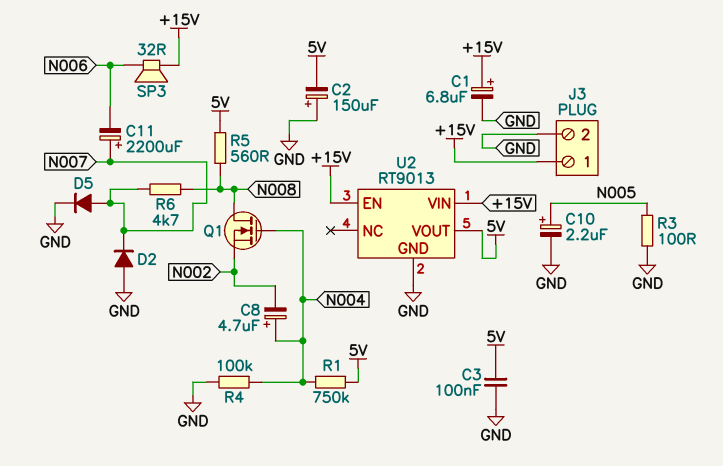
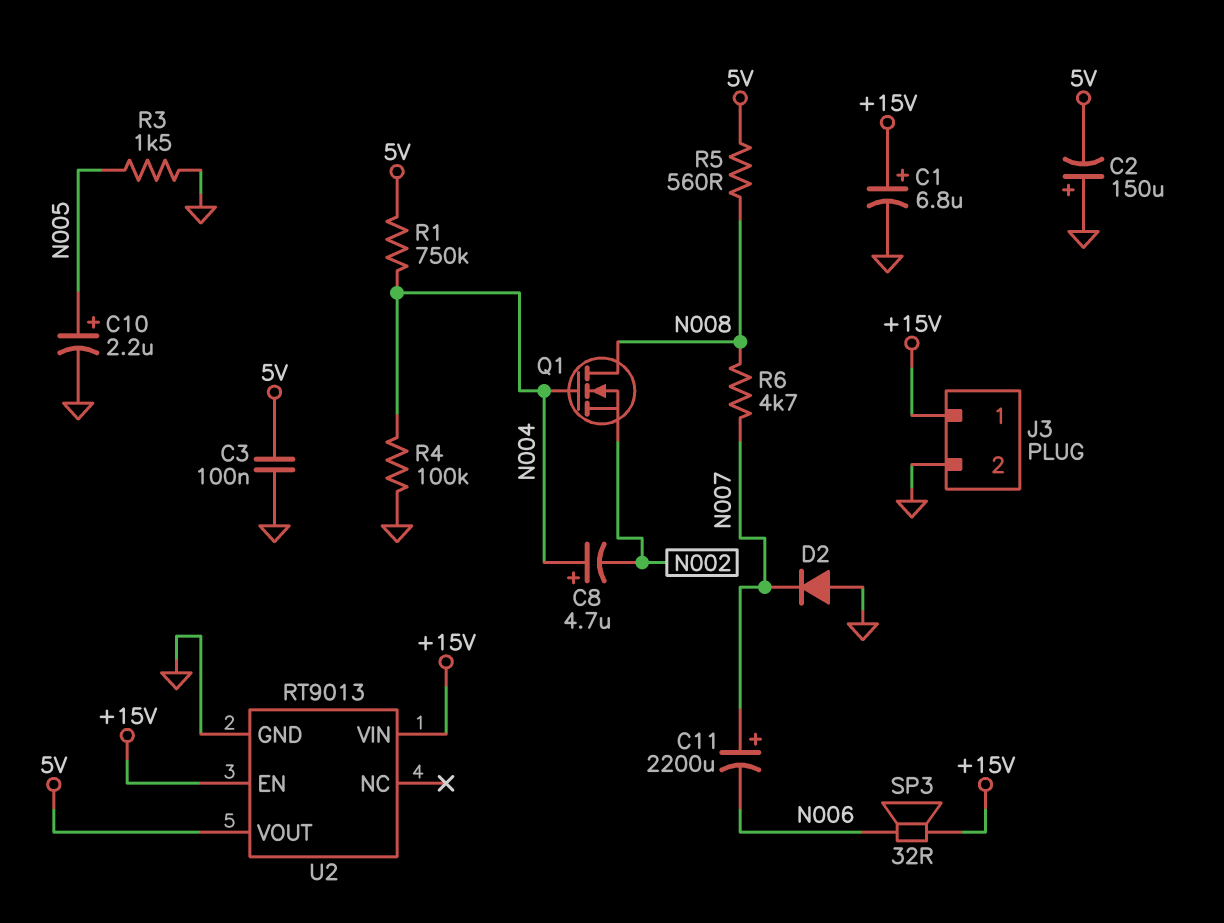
D5: diode (A N007, K GND) -> none
R3: 100 (GND, N005) -> 1.5k (GND, N005)

